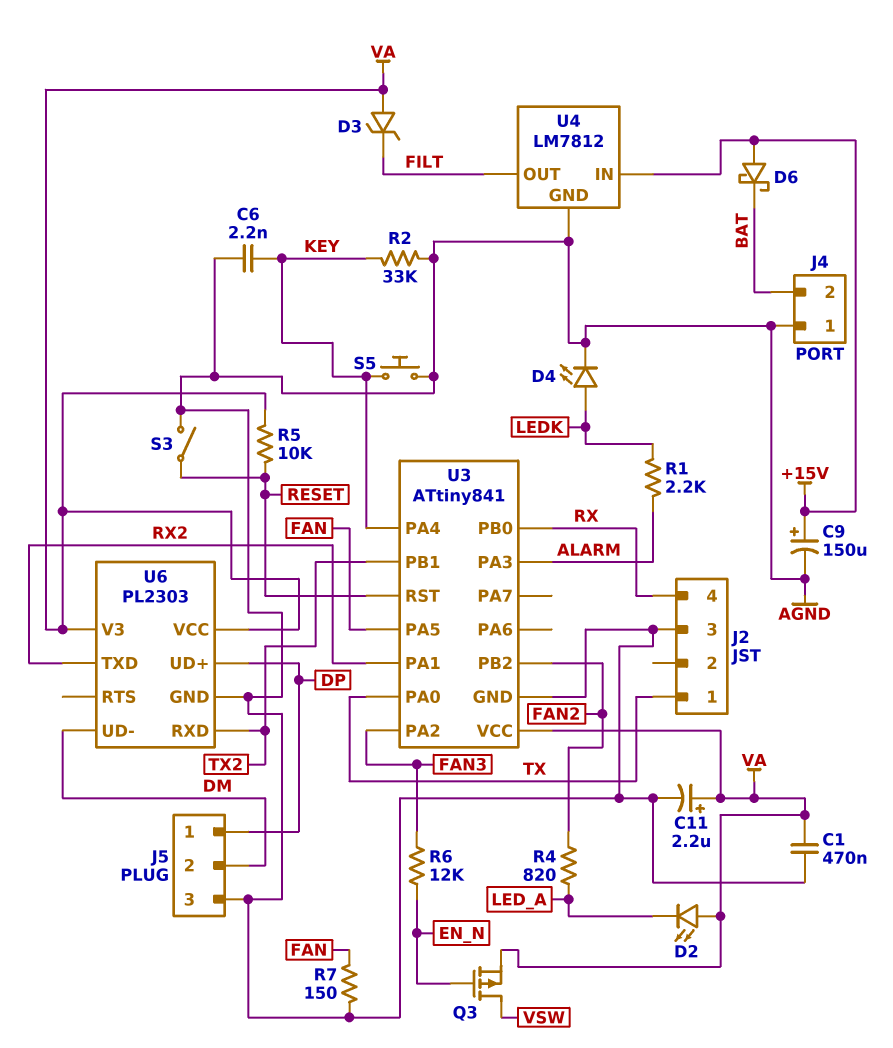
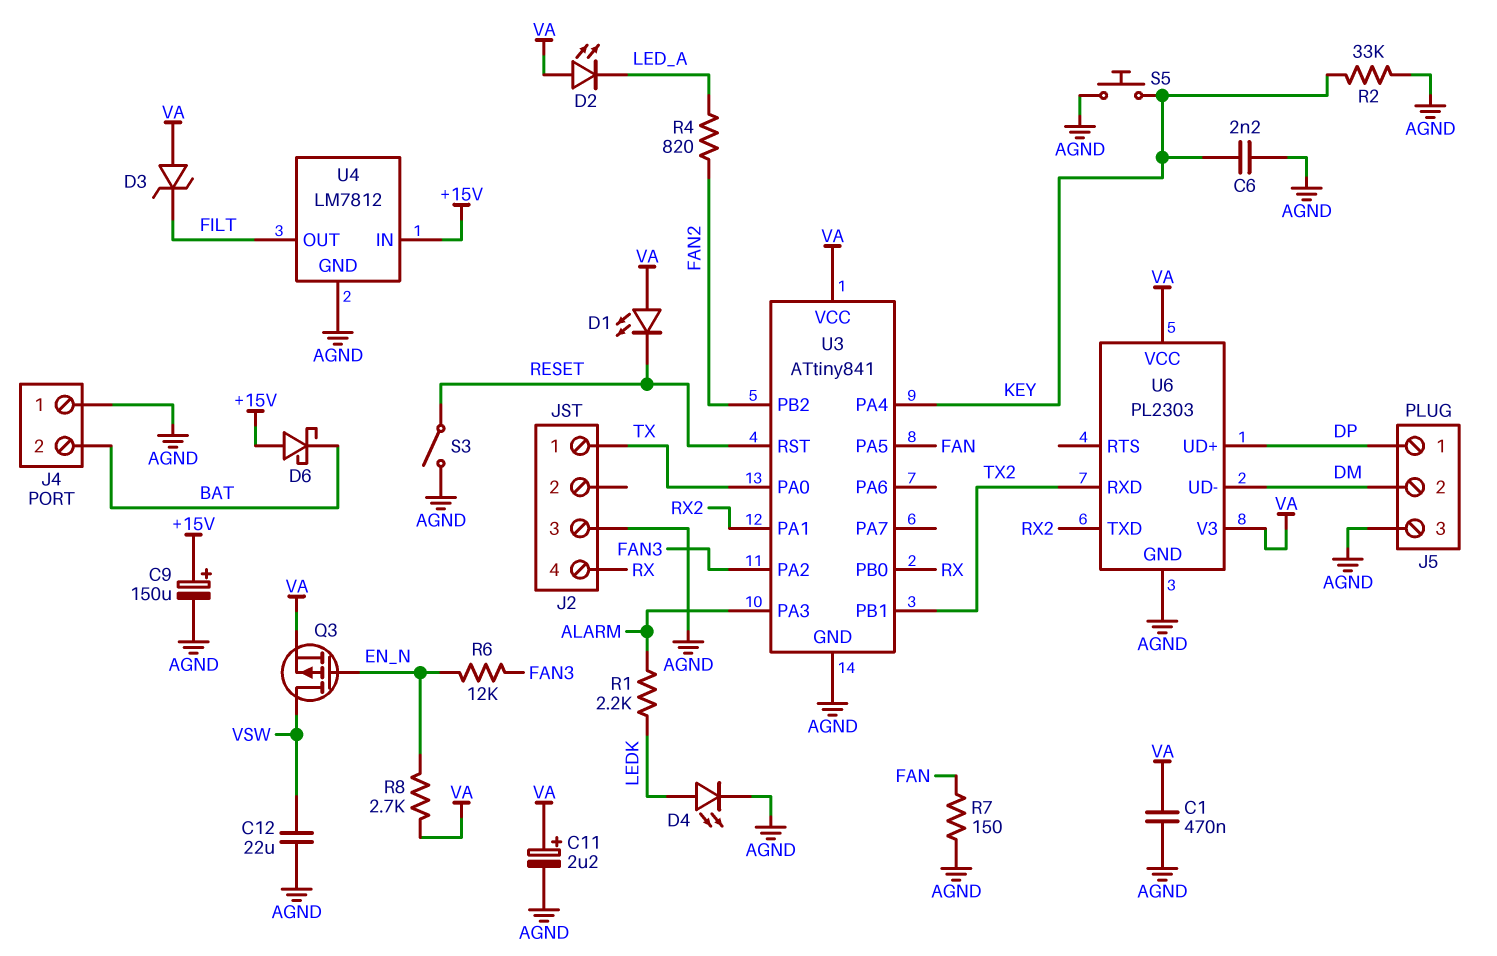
C12: none -> 22uF (AGND, VSW)
D1: none -> LED (A VA, K RESET)
R5: 10k (RESET, VA) -> none
R8: none -> 2.7k (EN_N, VA)

